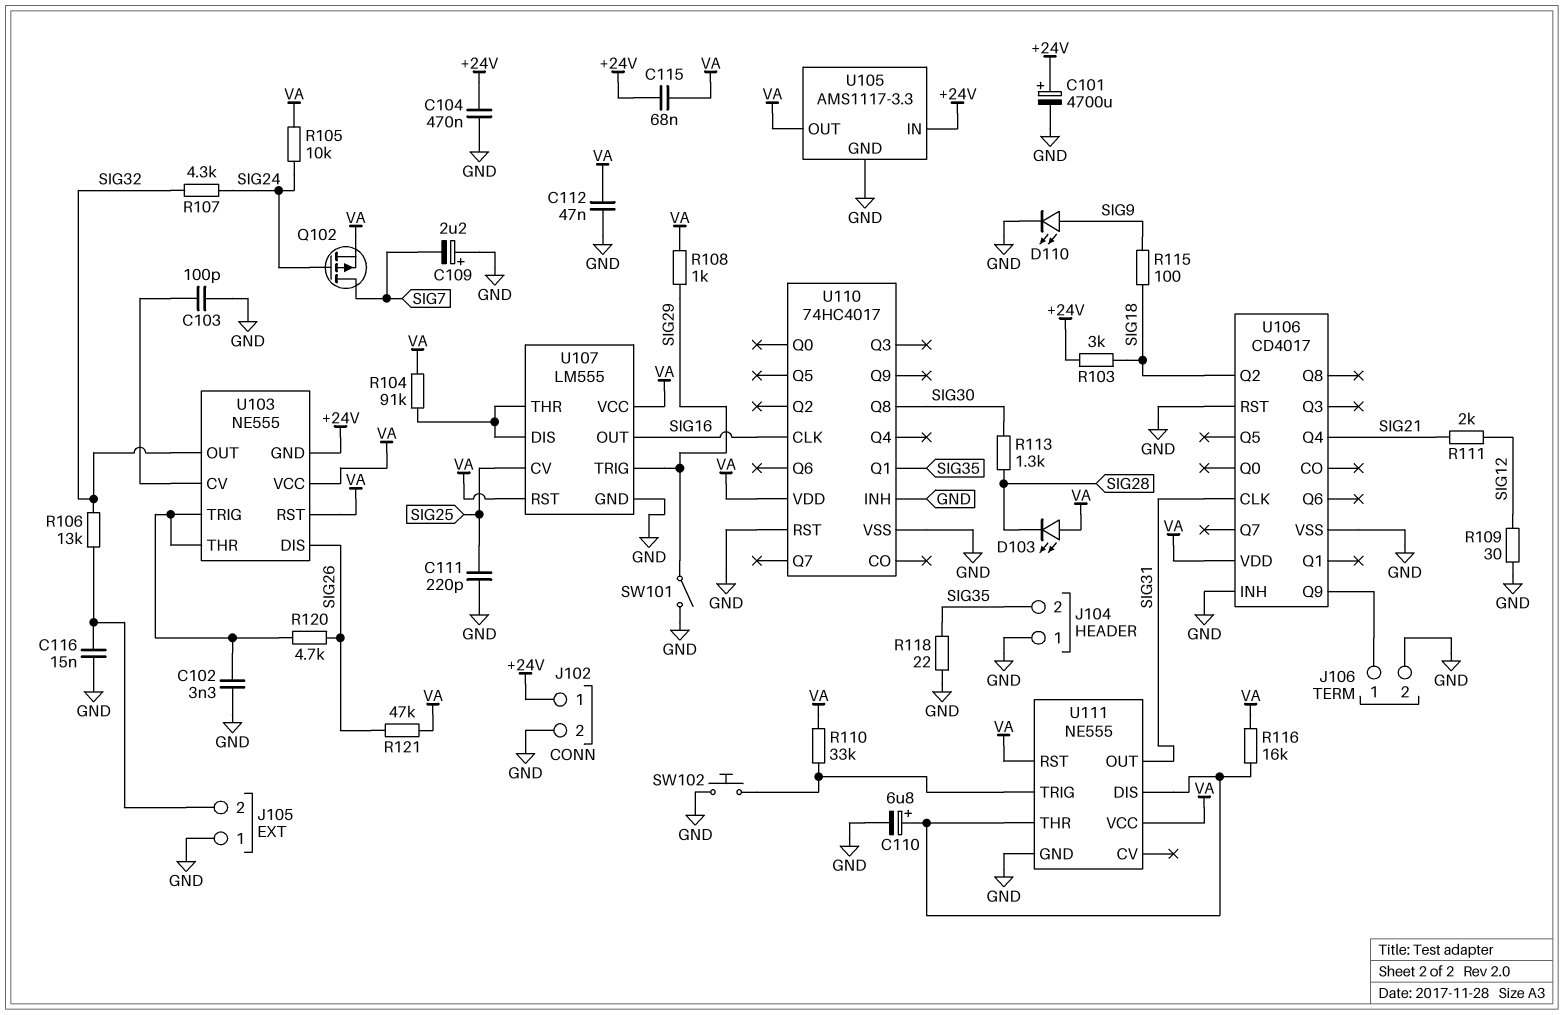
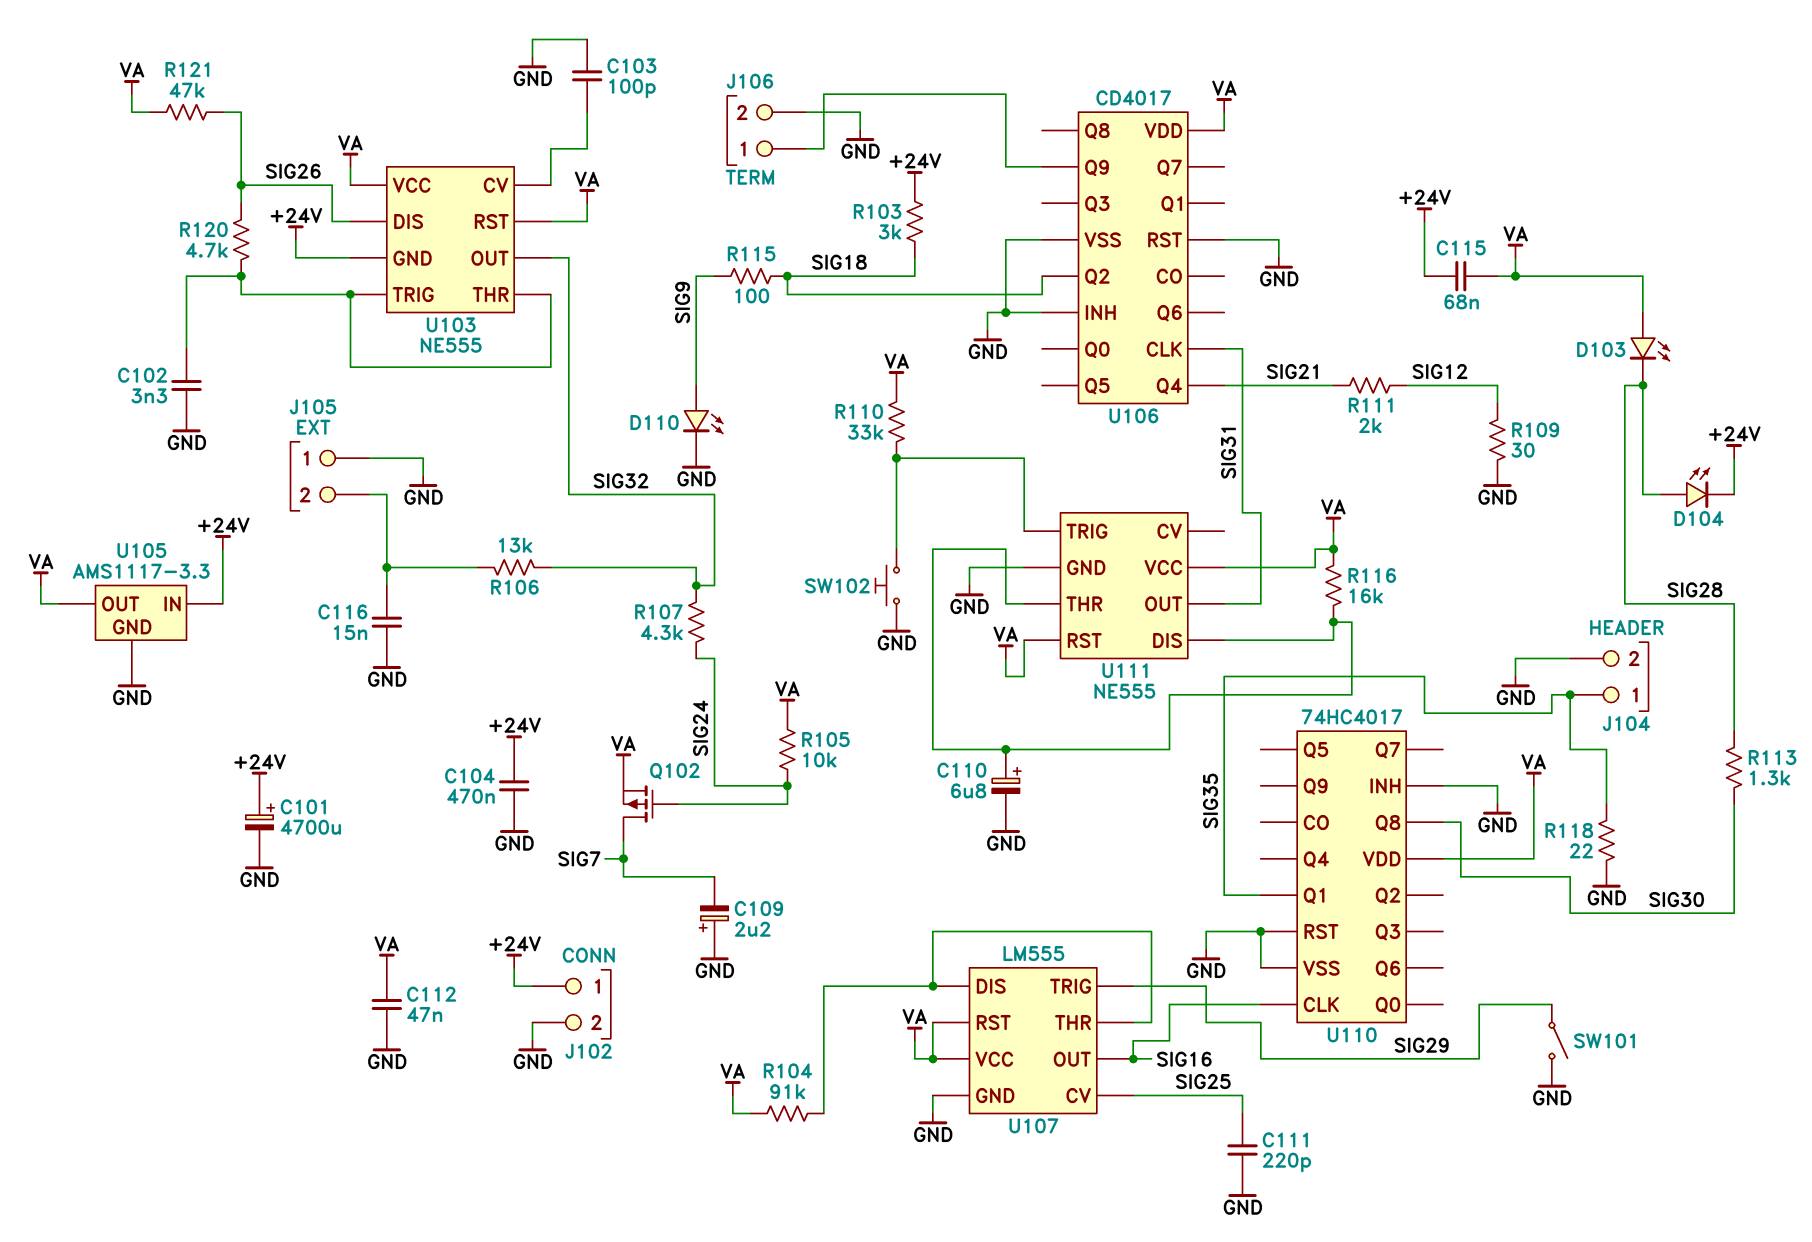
D104: none -> LED (A SIG28, K +24V)
J104 pin 1: GND -> SIG35
J104 pin 2: SIG35 -> GND
R108: 1k (SIG29, VA) -> none

